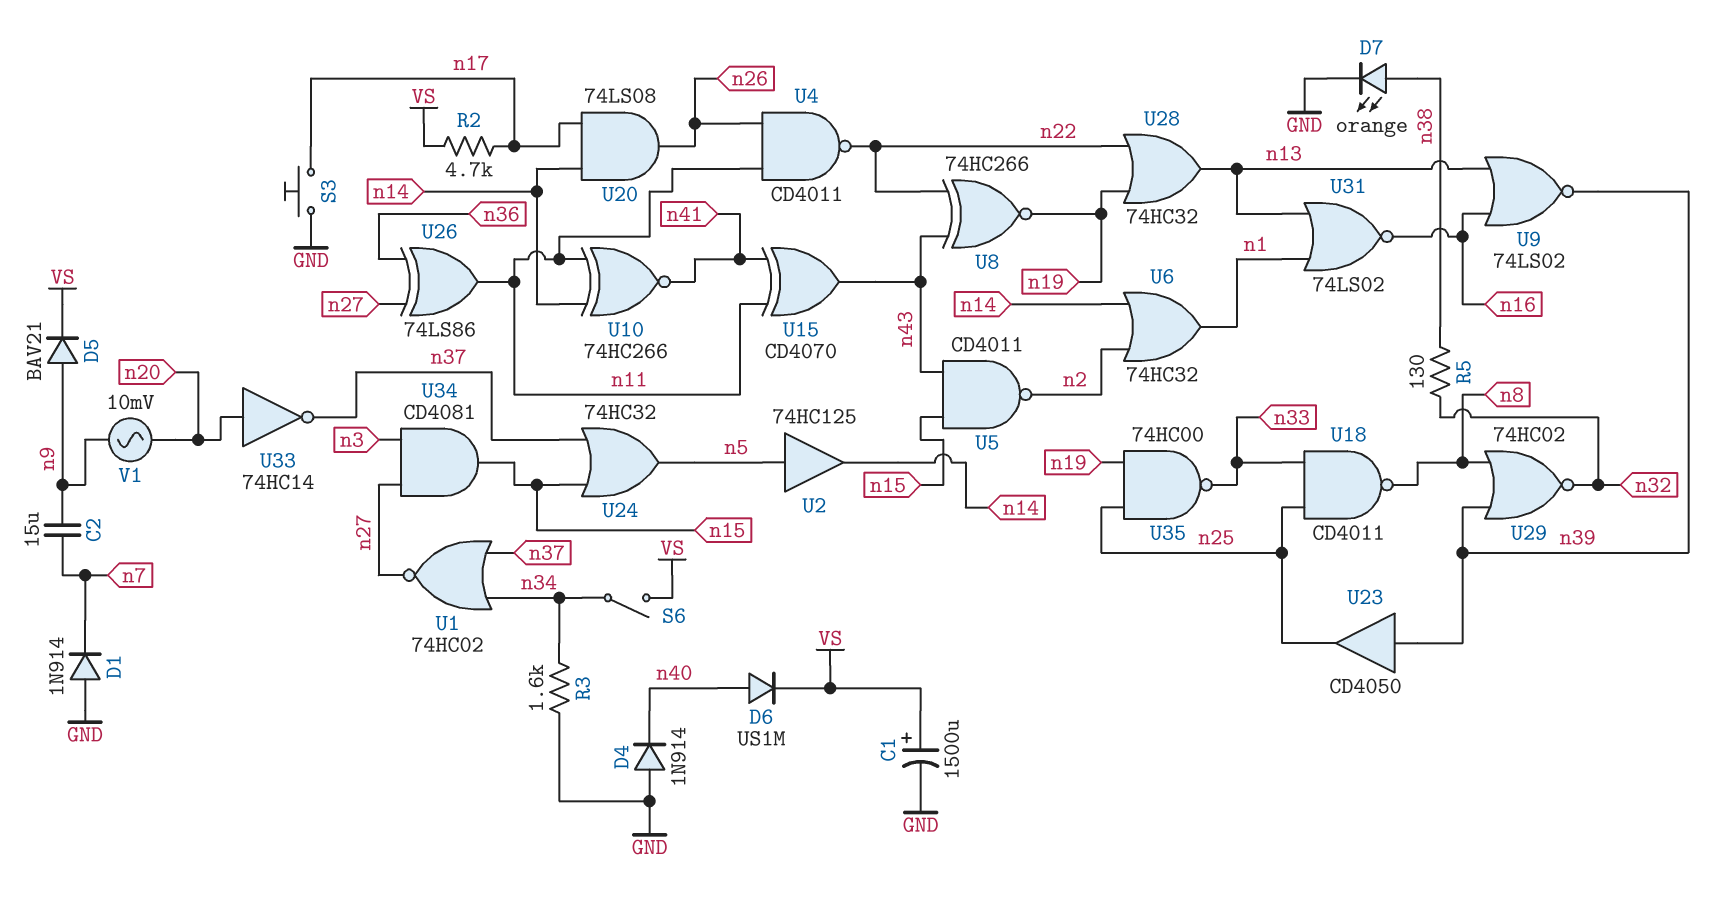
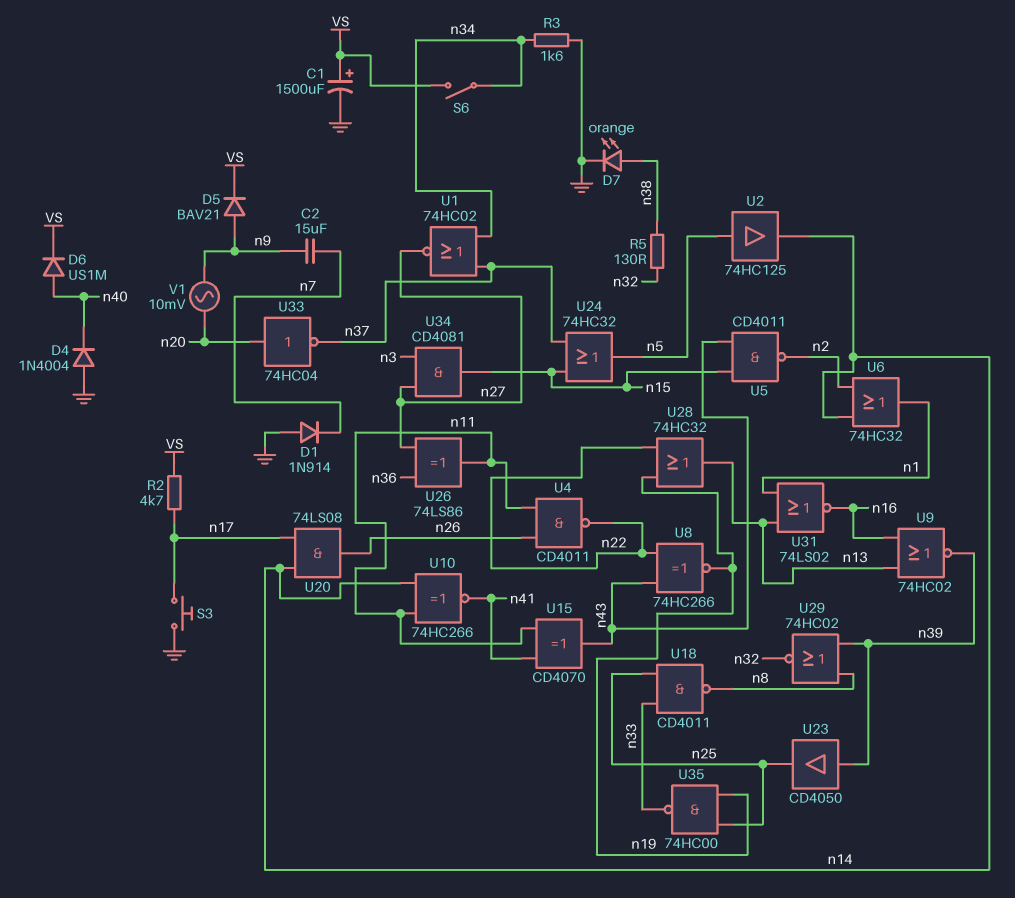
D4: diode 1N914 (A GND, K n40) -> diode 1N4004 (A GND, K n40)
U9: NOR 74LS02 (in n13, in n16, out n39) -> NOR 74HC02 (in n13, in n16, out n39)
U33: NOT 74HC14 (in n20, out n37) -> NOT 74HC04 (in n20, out n37)

